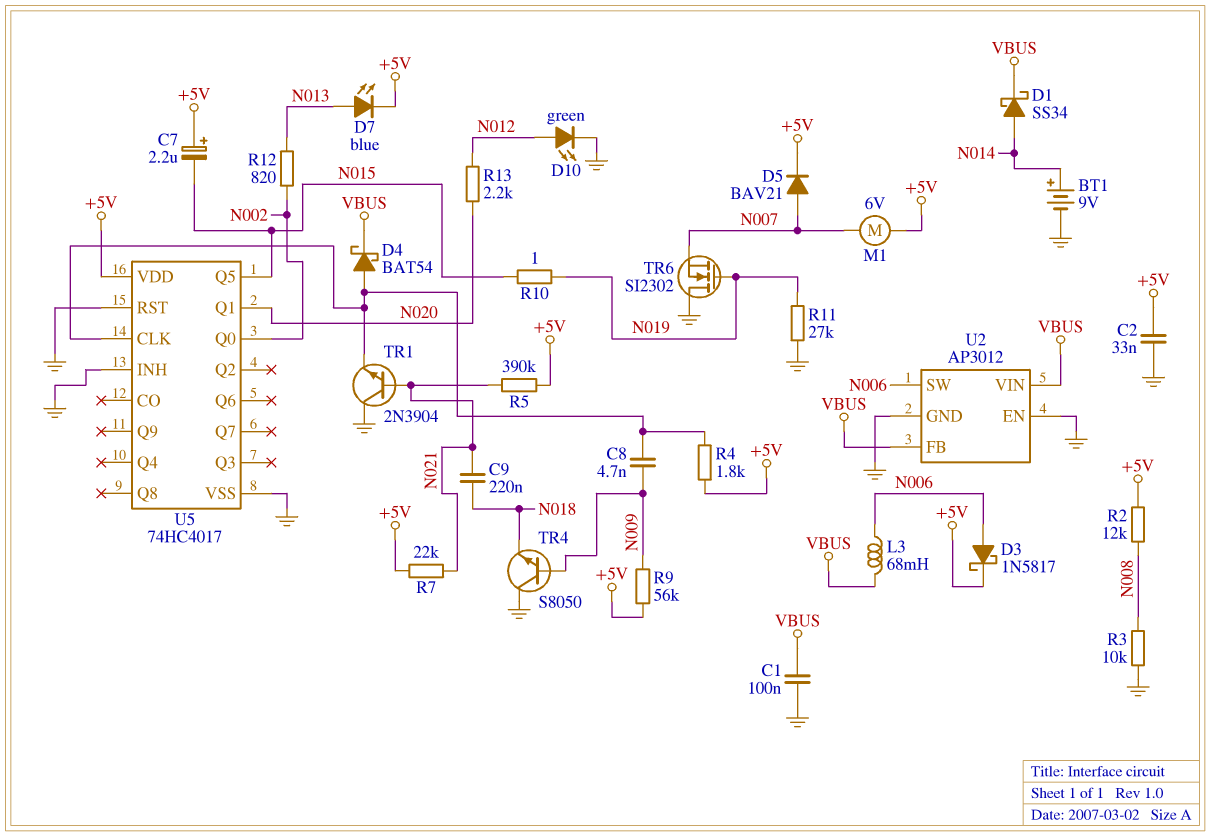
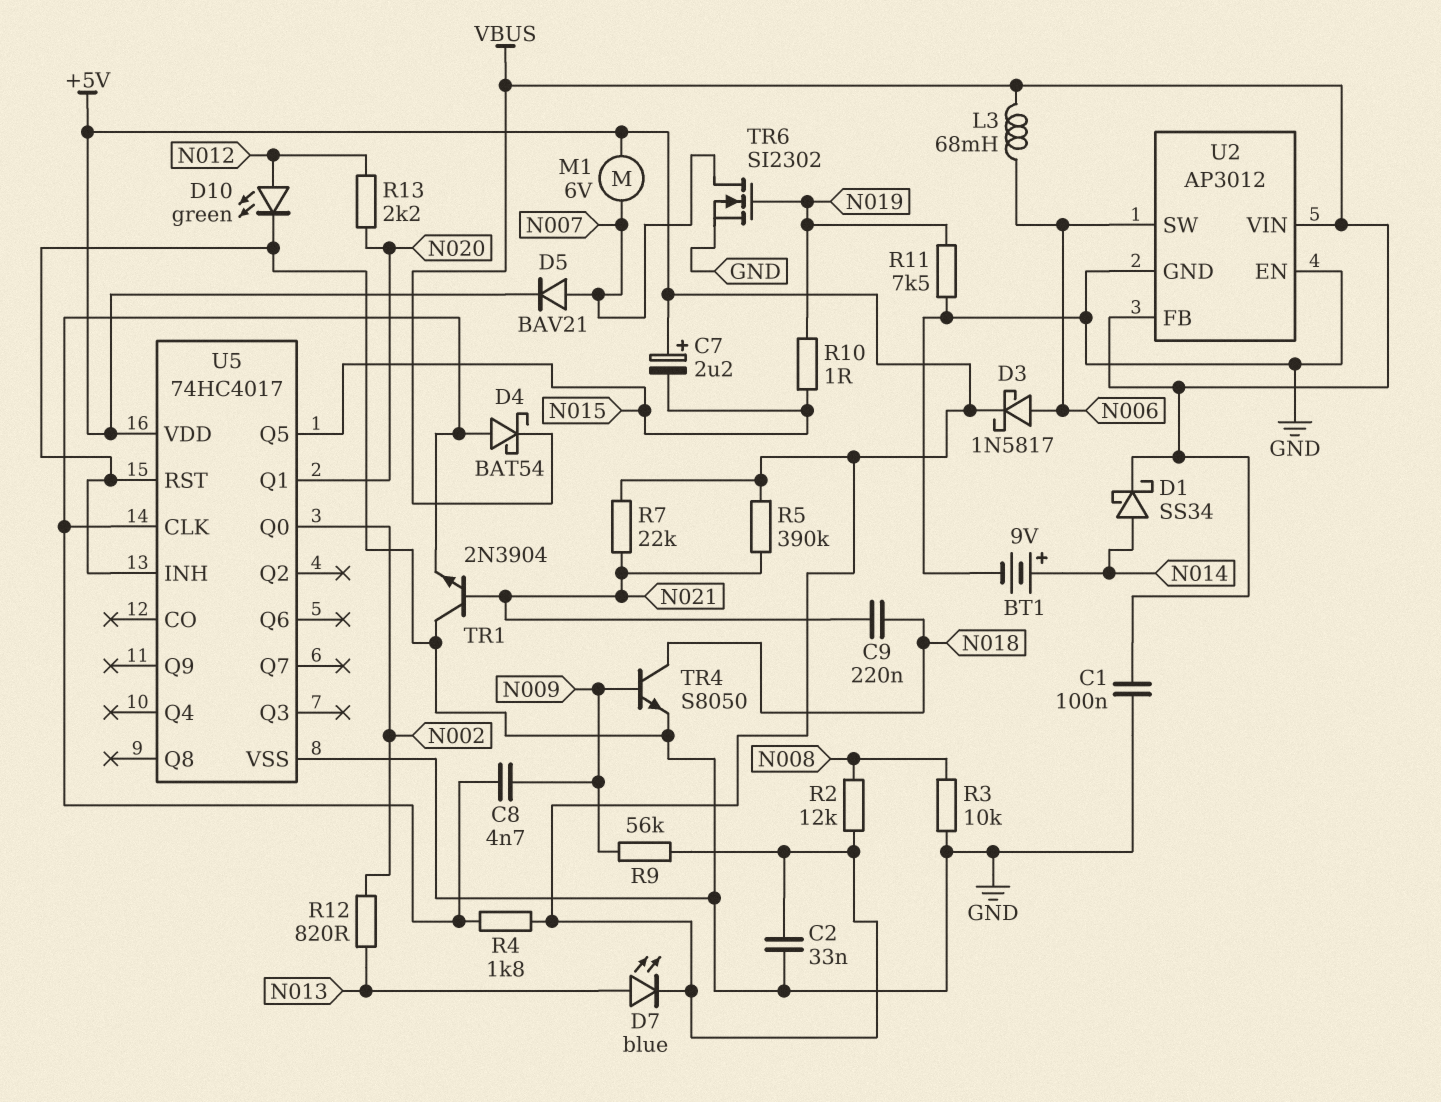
R11: 27k (GND, N019) -> 7.5k (GND, N019)
TR4: NPN S8050 (B N009, C GND, E N018) -> NPN S8050 (B N009, C N018, E GND)
TR6: NMOS SI2302 (G N019, D GND, S N007) -> NMOS SI2302 (G N019, D N007, S GND)

